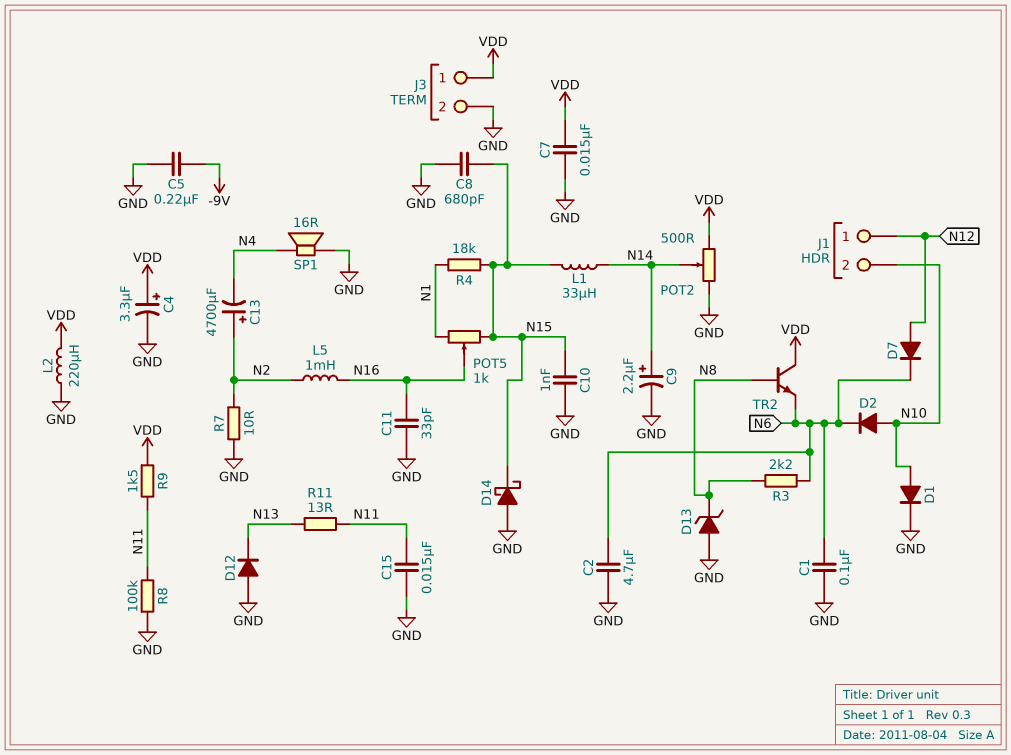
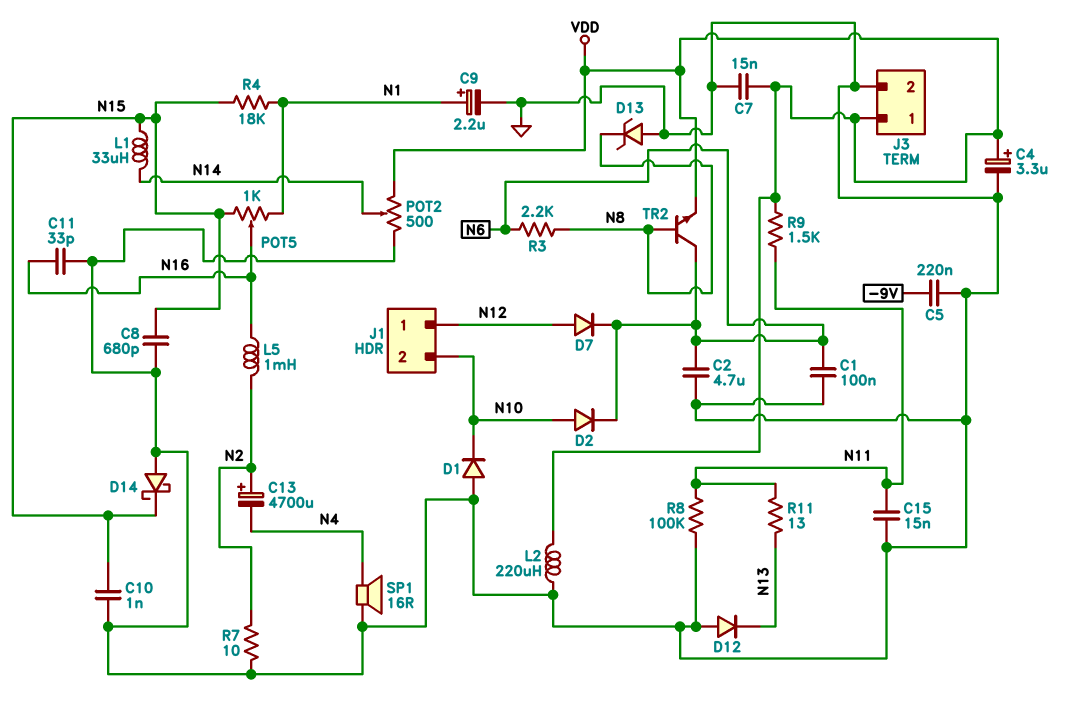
C9: 2.2uF (plus N14, minus GND) -> 2.2uF (plus N1, minus GND)
D1: diode (A N10, K GND) -> diode (A GND, K N10)
TR2: NPN (B N8, C VDD, E N6) -> NPN (B N8, C N6, E VDD)

